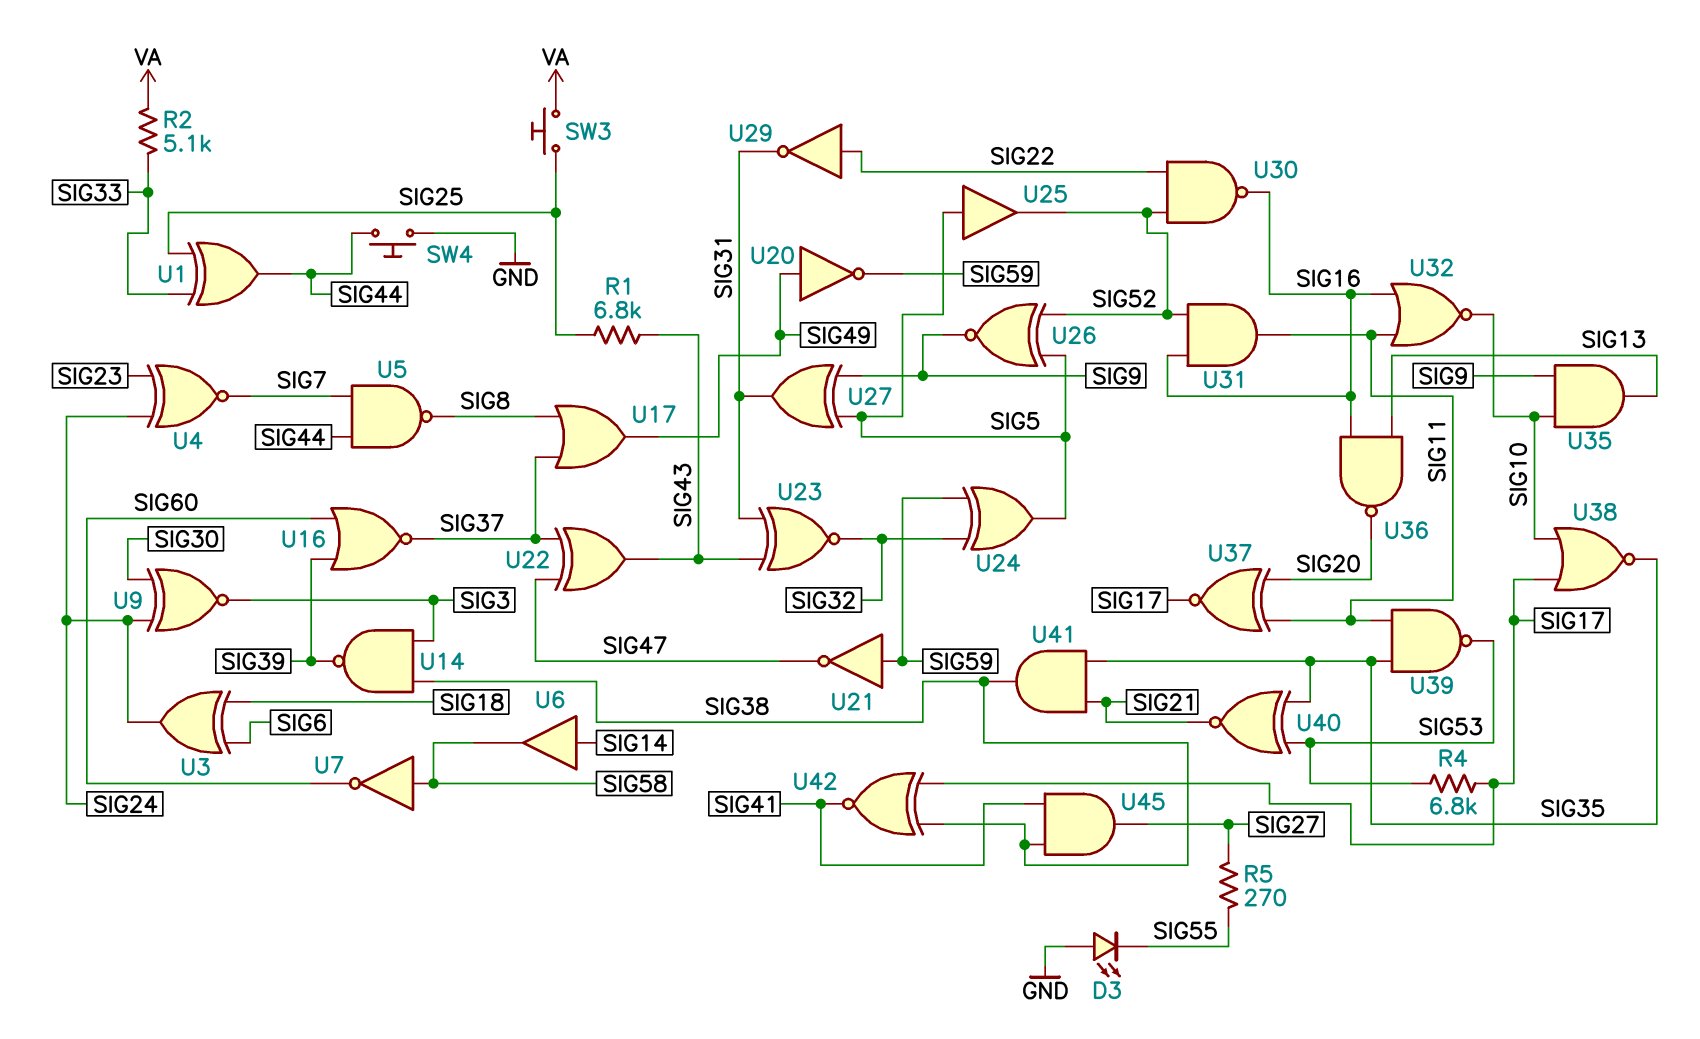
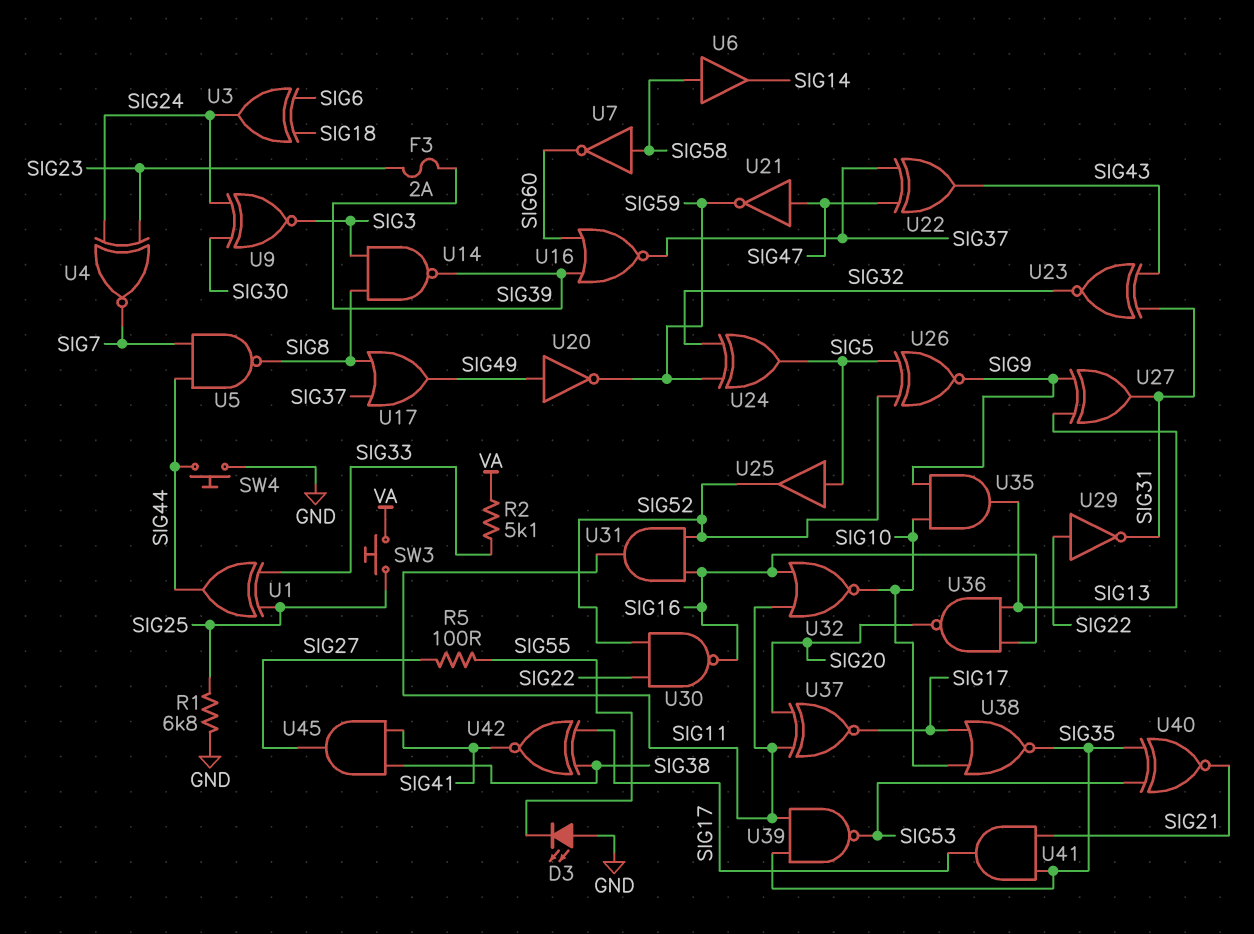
F3: none -> 2A (SIG23, SIG39)
R1: 6.8k (SIG25, SIG43) -> 6.8k (GND, SIG25)
R4: 6.8k (SIG17, SIG53) -> none
R5: 270 (SIG27, SIG55) -> 100 (SIG27, SIG55)
U6: buffer (in SIG14, out SIG58) -> buffer (in SIG58, out SIG14)
U14: NAND (in SIG3, in SIG38, out SIG39) -> NAND (in SIG3, in SIG8, out SIG39)
U21: NOT (in SIG59, out SIG47) -> NOT (in SIG47, out SIG59)
U27: XOR (in SIG5, in SIG9, out SIG31) -> XOR (in SIG9, in SIG13, out SIG31)
U41: AND (in SIG21, in SIG35, out SIG38) -> AND (in SIG21, in SIG35, out SIG17)

